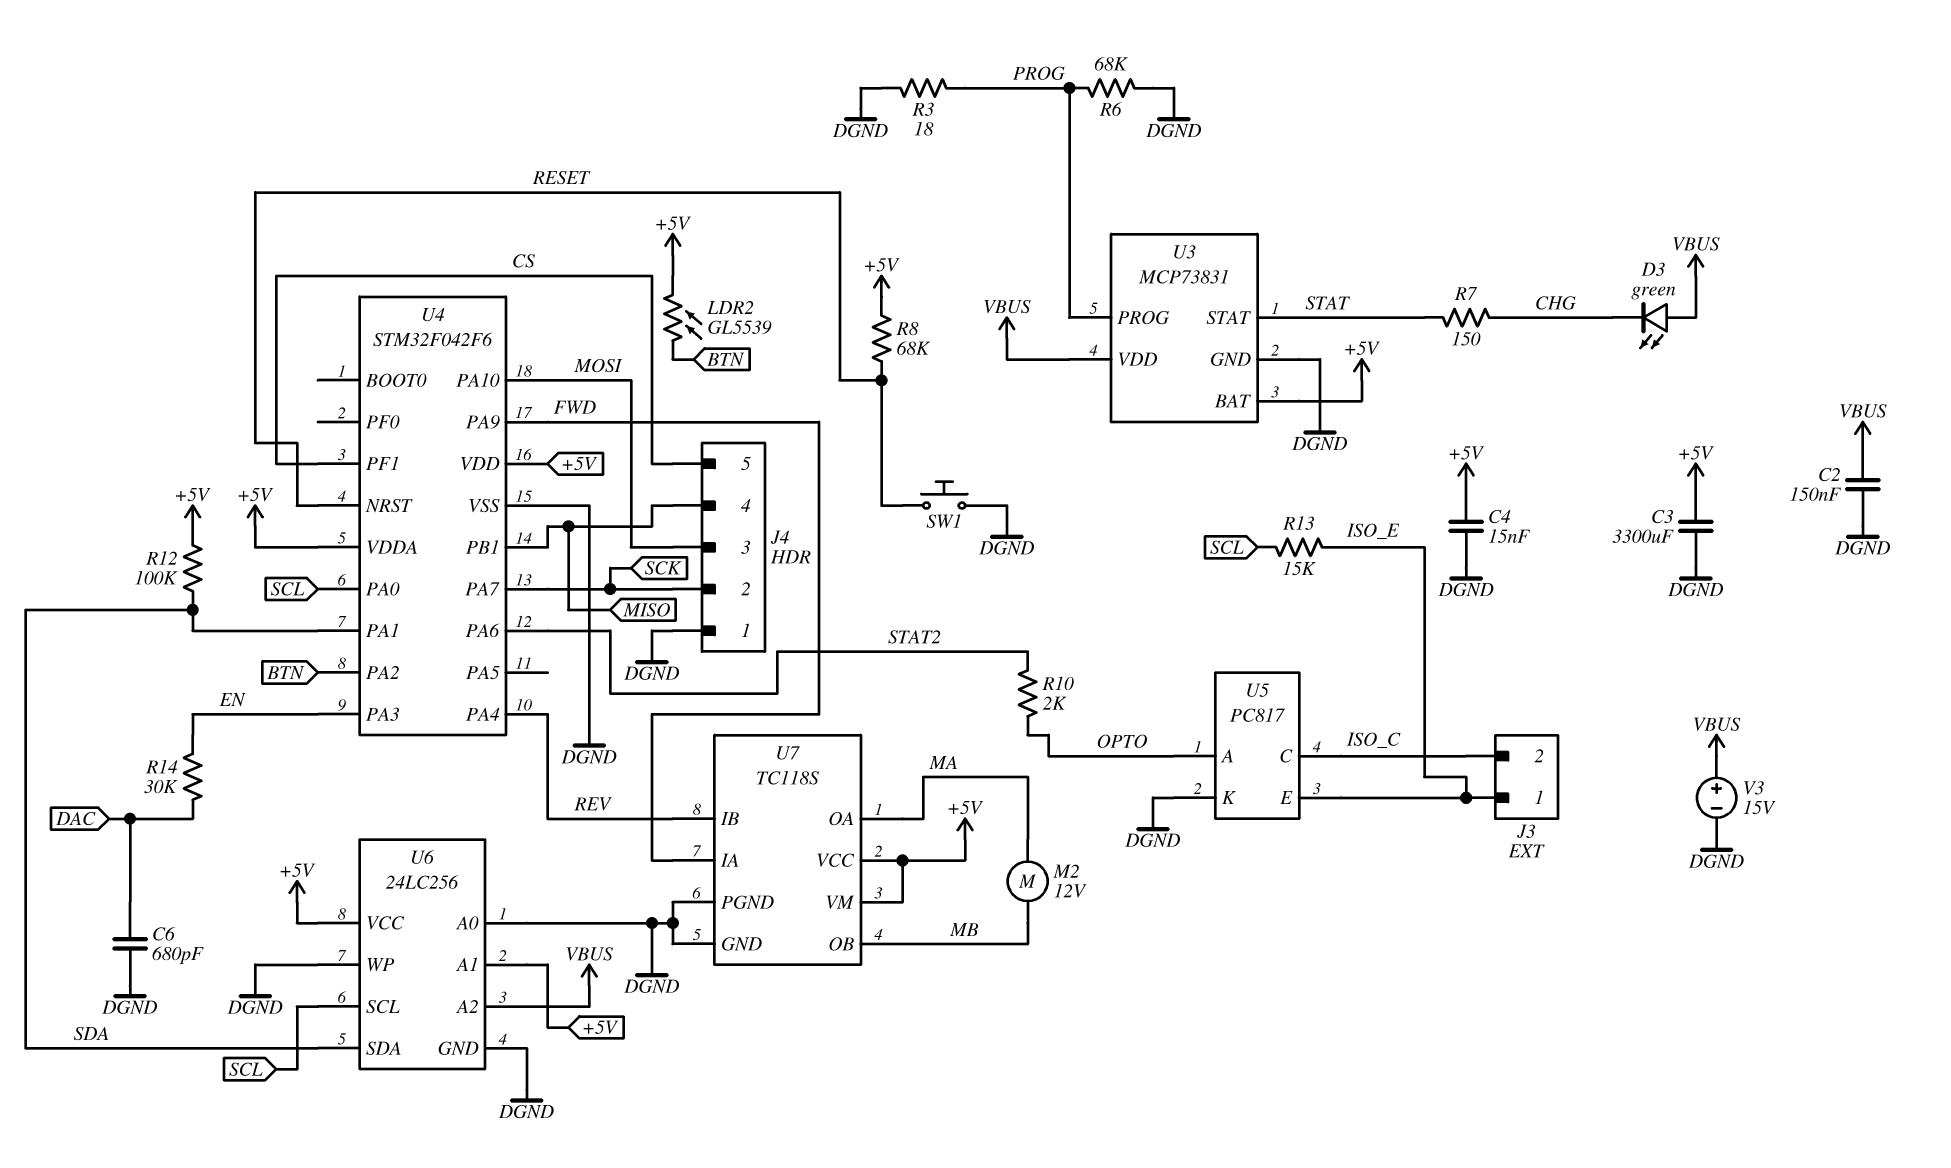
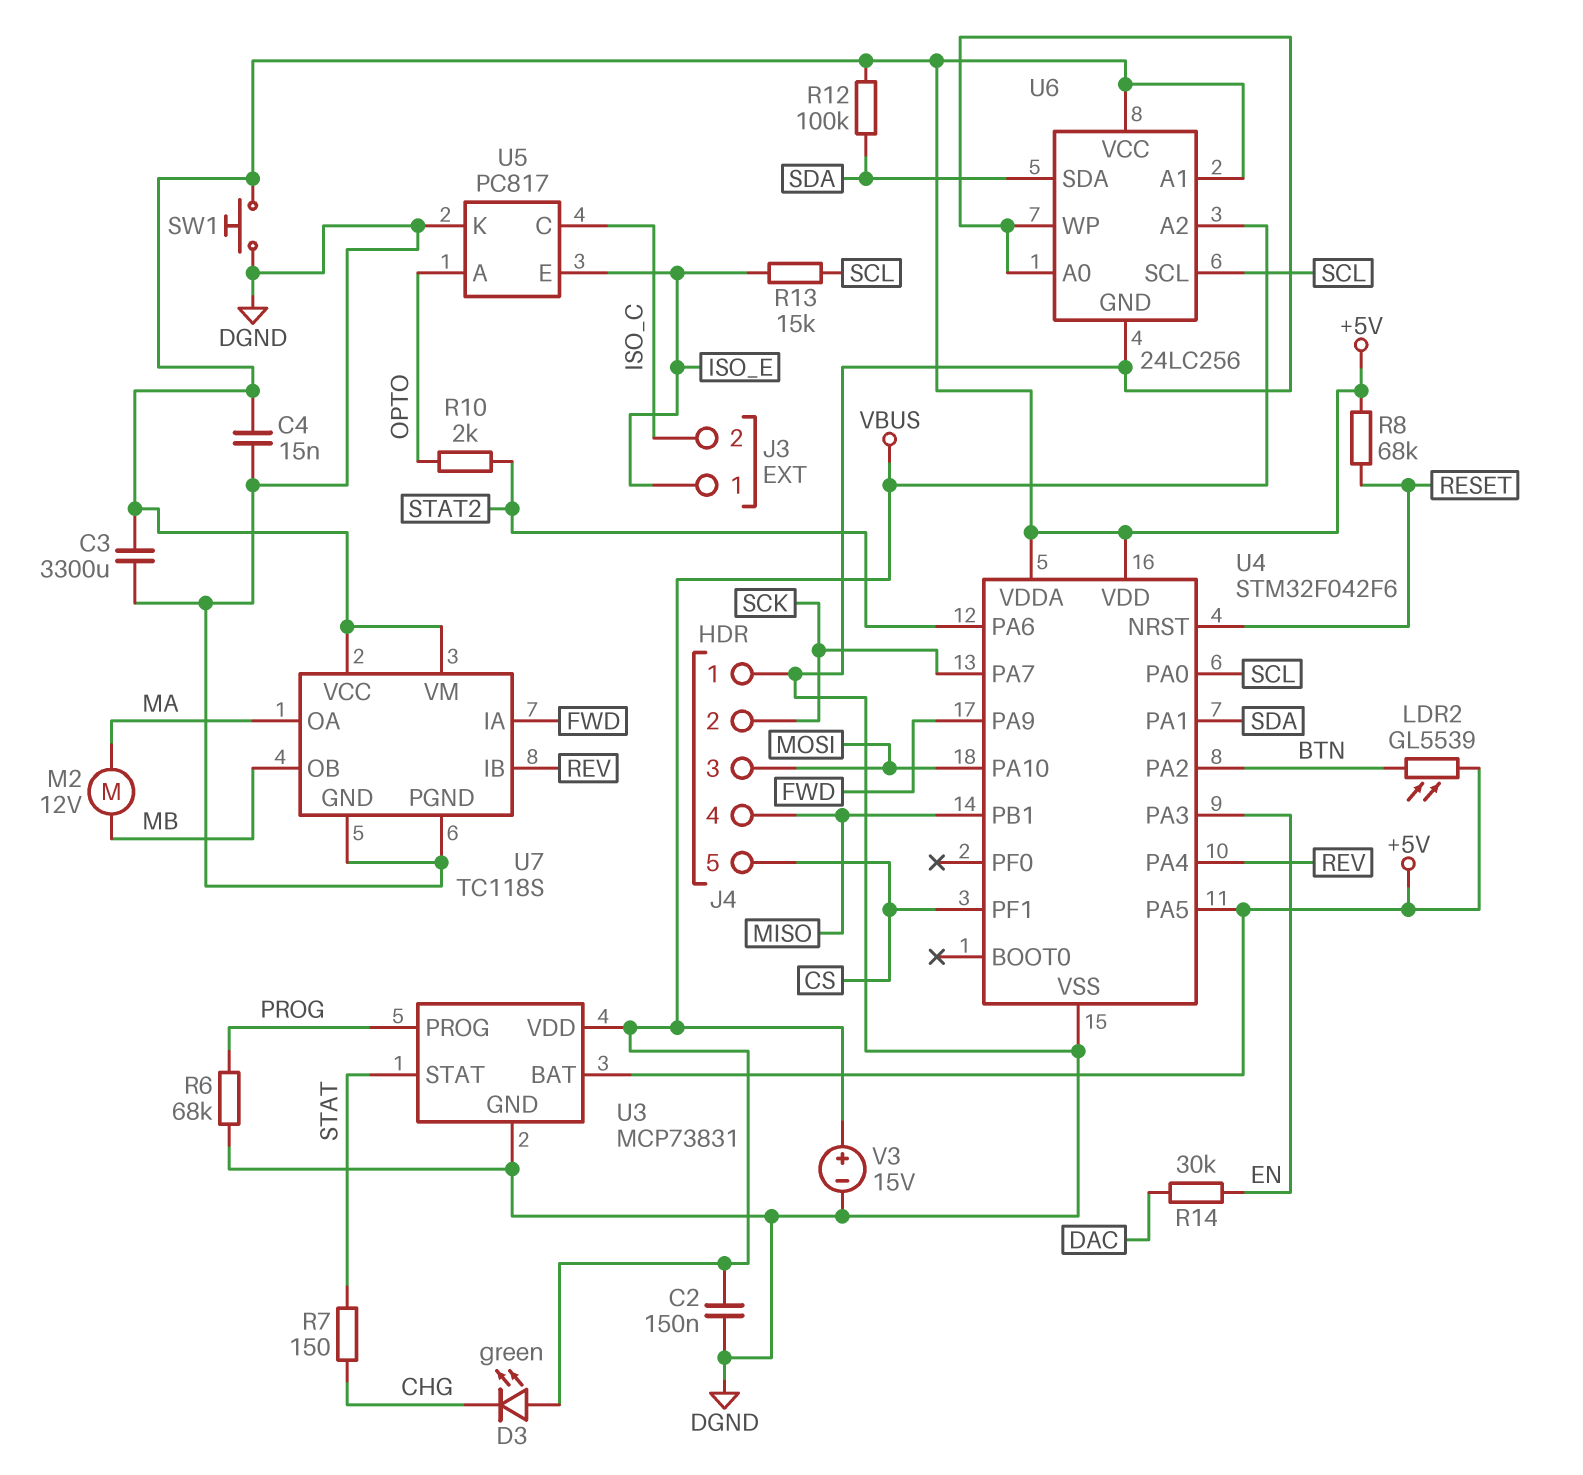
C6: 680pF (DAC, DGND) -> none
R3: 18 (DGND, PROG) -> none
SW1: button (DGND, RESET) -> button (+5V, DGND)
U4 pin PA5: none -> +5V

